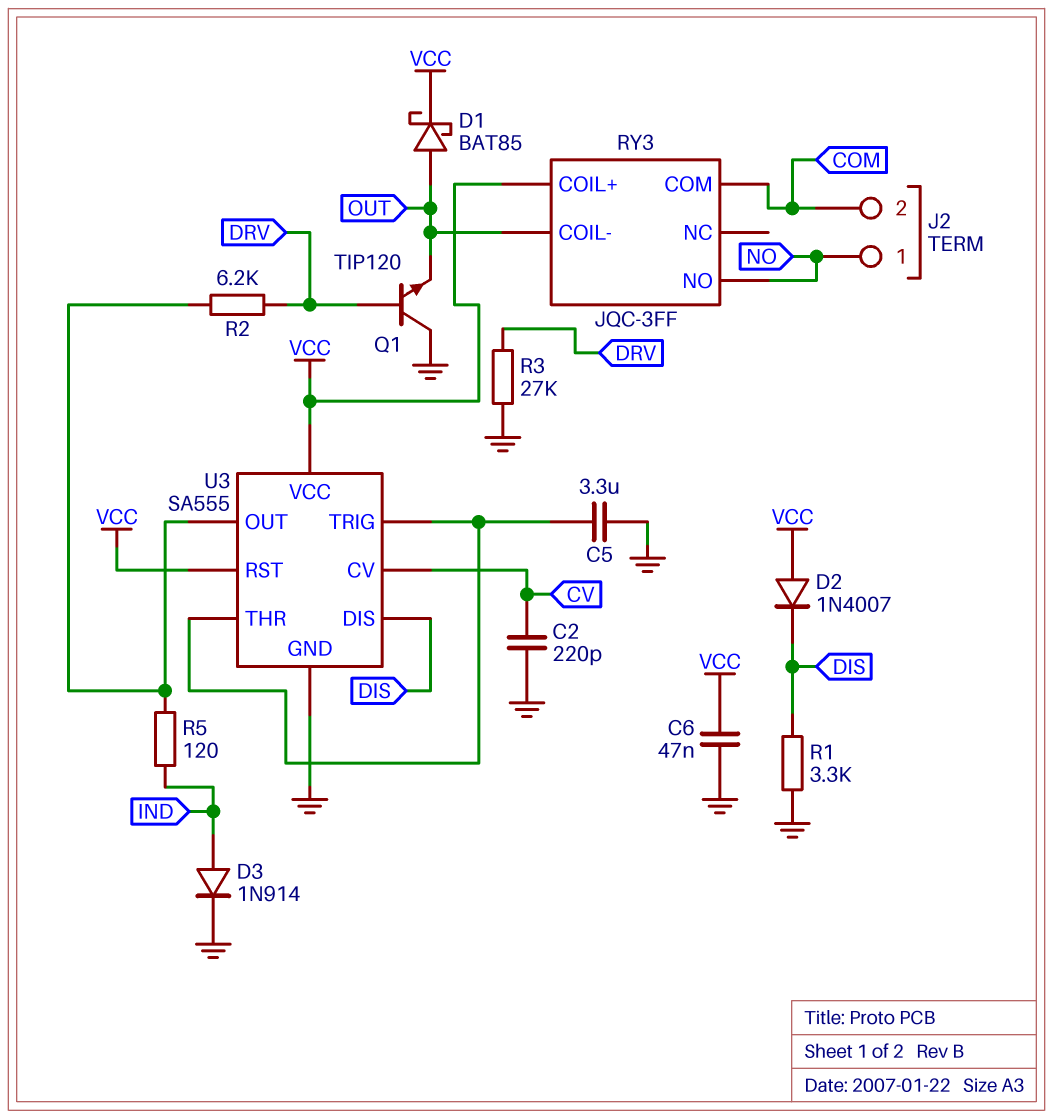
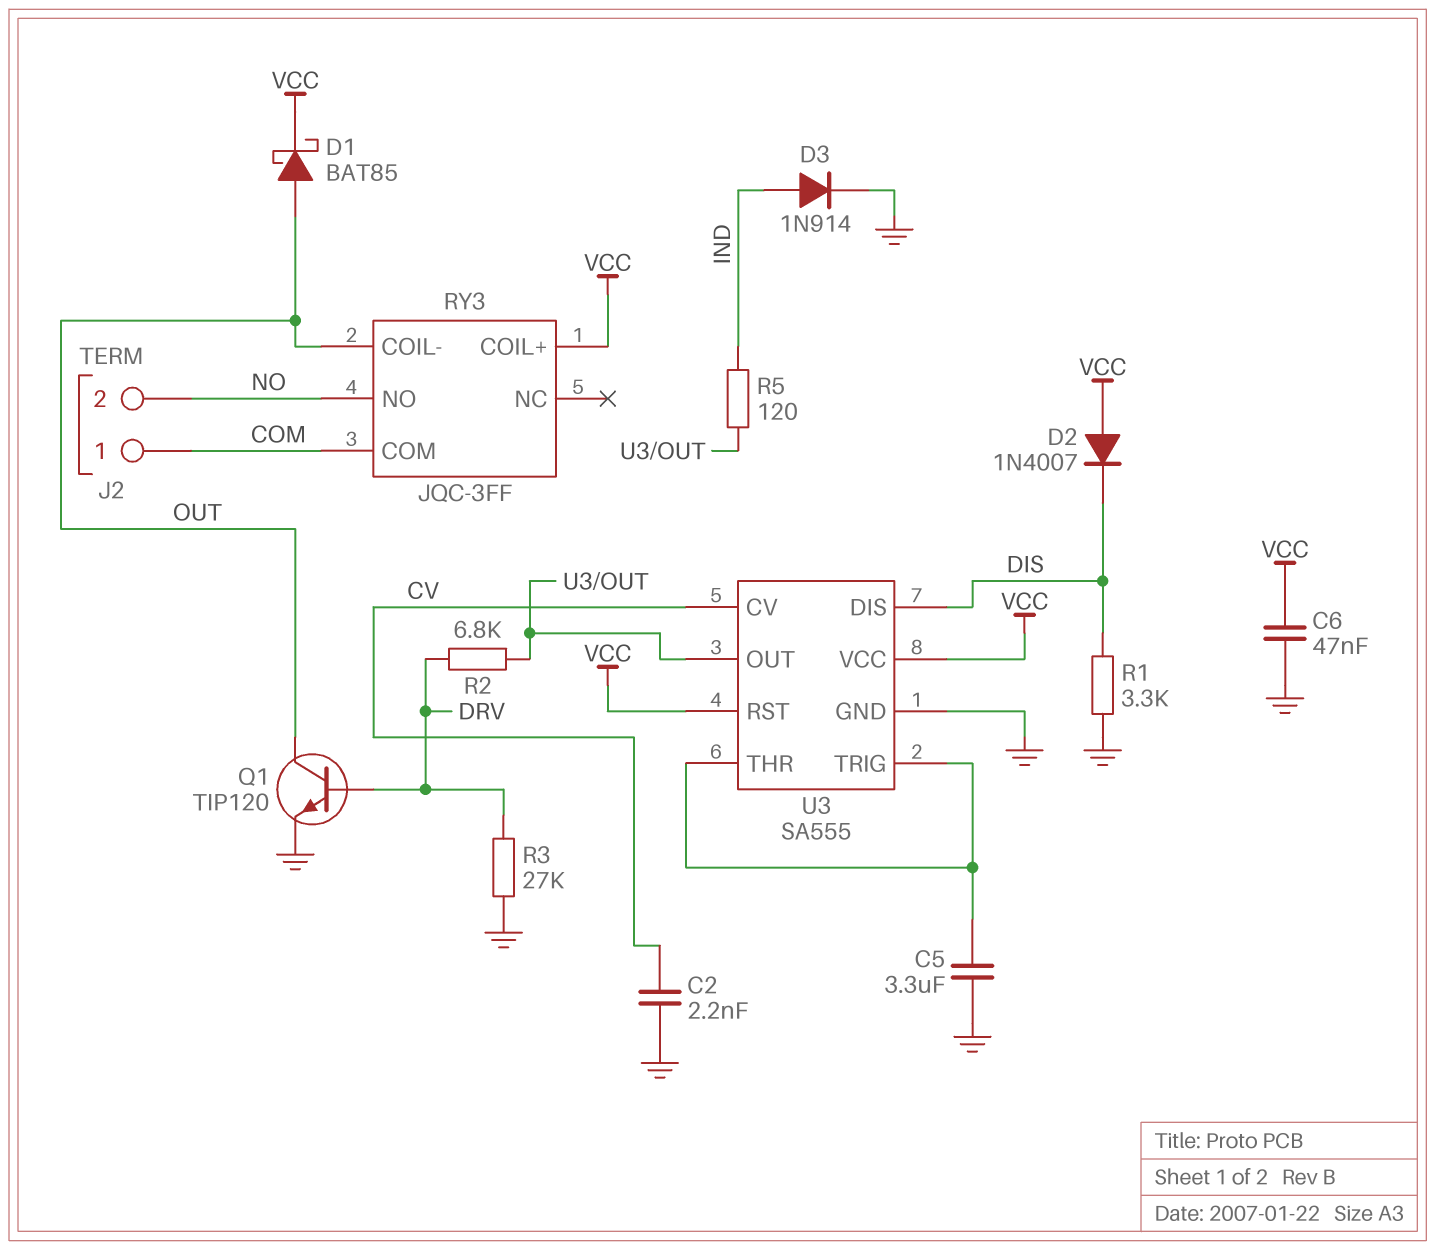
C2: 220pF (CV, GND) -> 2.2nF (CV, GND)
J2 pin 1: NO -> COM
J2 pin 2: COM -> NO
Q1: NPN TIP120 (B DRV, C GND, E OUT) -> NPN TIP120 (B DRV, C OUT, E GND)
R2: 6.2k (DRV, U3/OUT) -> 6.8k (DRV, U3/OUT)

